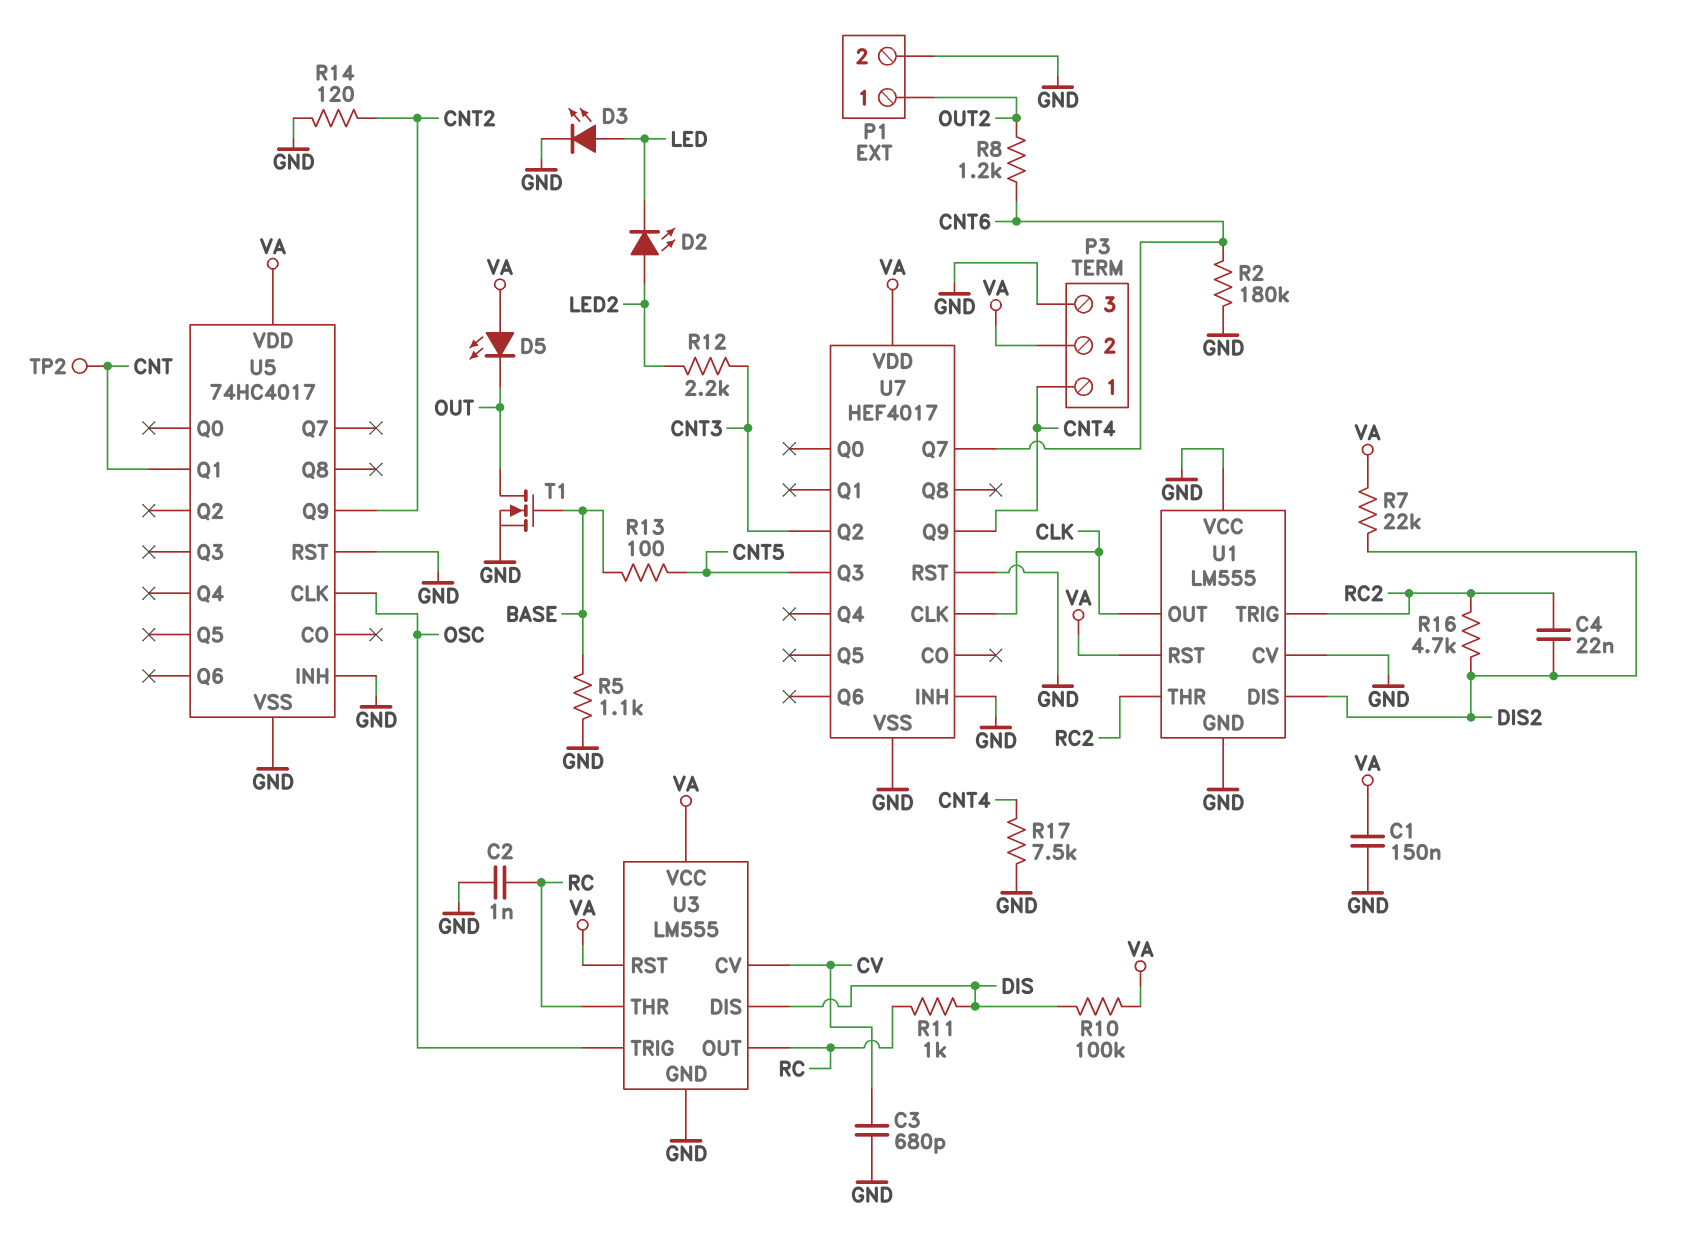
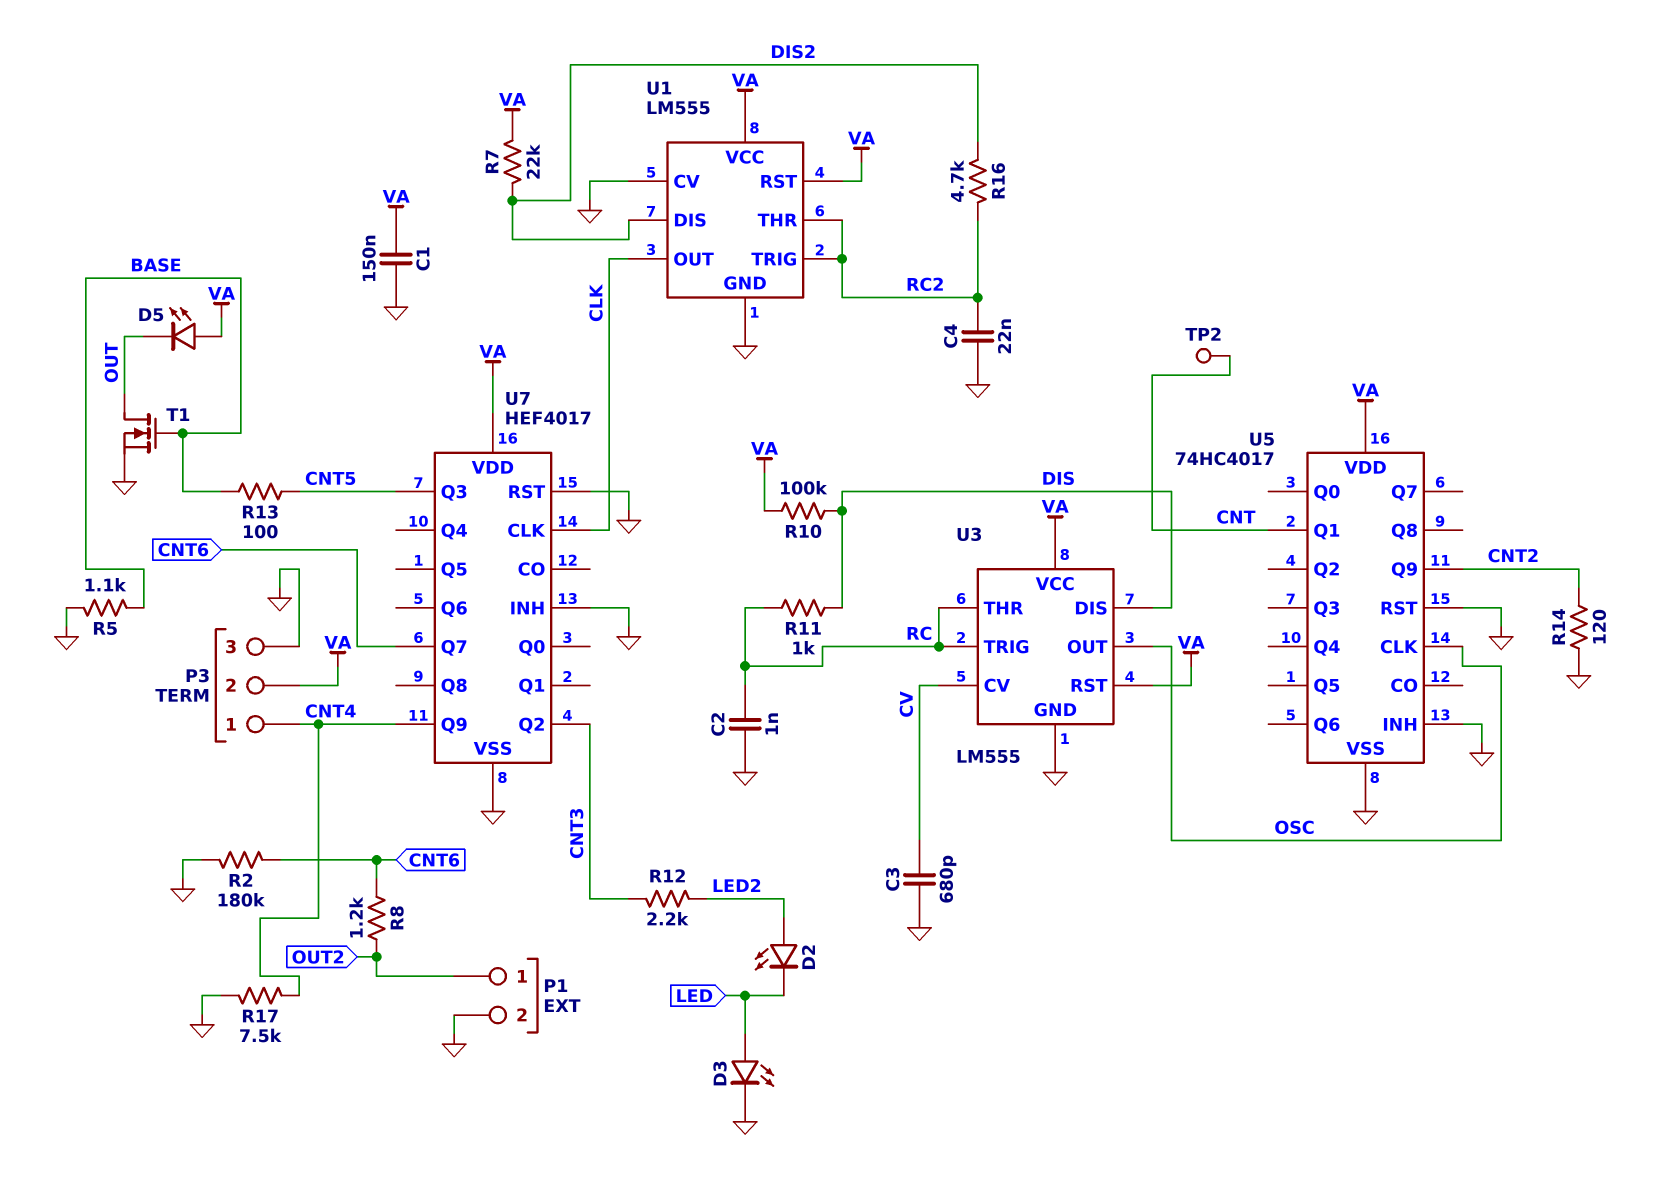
C4: 22nF (DIS2, RC2) -> 22nF (GND, RC2)
U1 pin VCC: GND -> VA
U3 pin OUT: RC -> OSC
U3 pin TRIG: OSC -> RC

